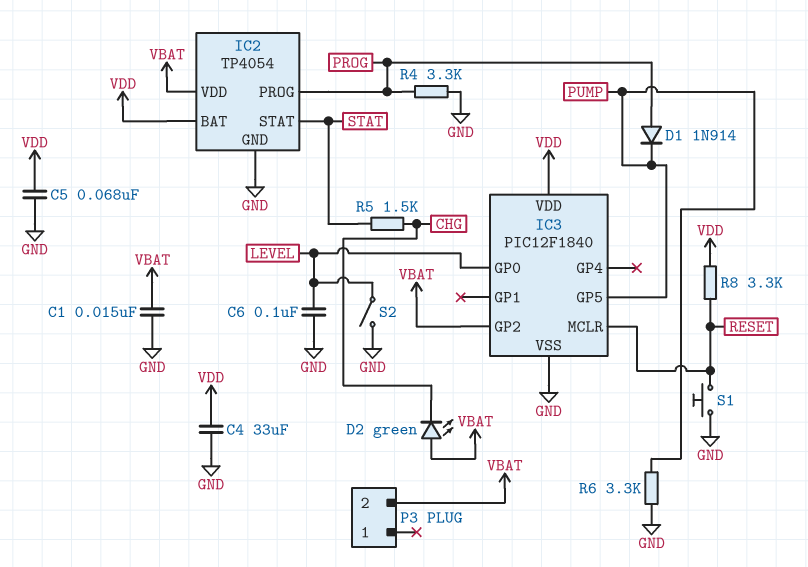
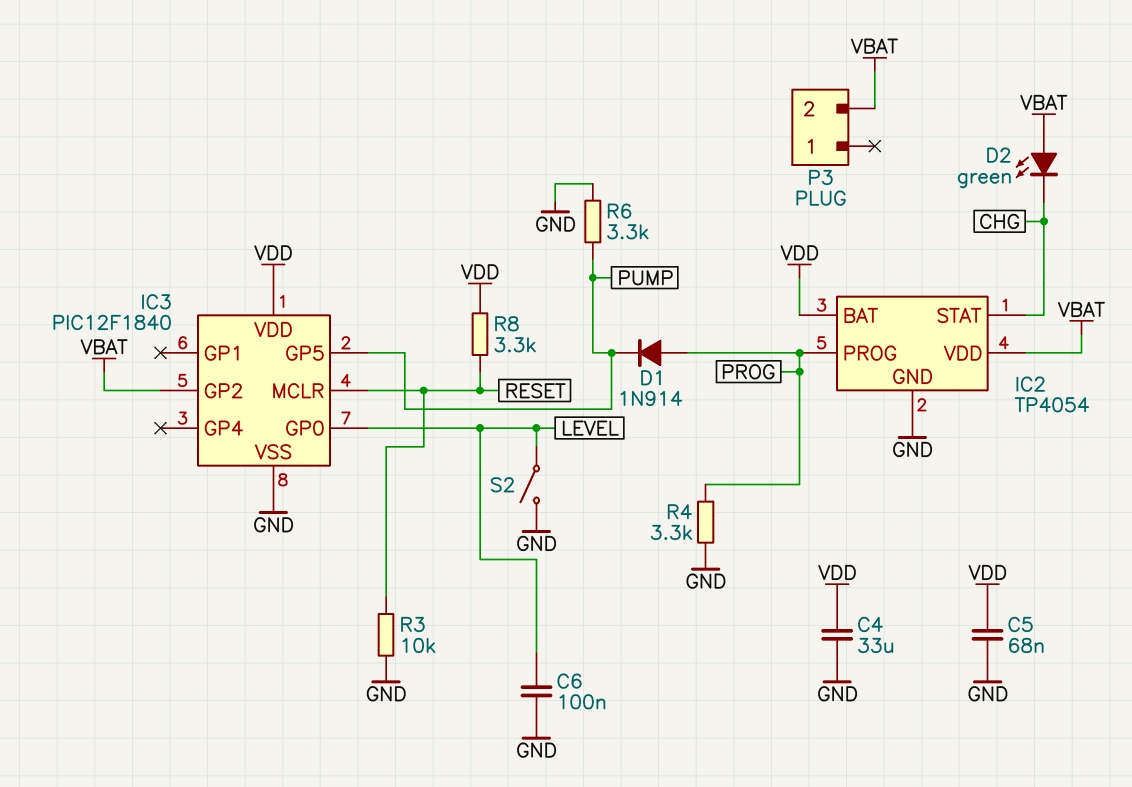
C1: 15nF (GND, VBAT) -> none
IC2 pin STAT: STAT -> CHG
R3: none -> 10k (GND, RESET)
R5: 1.5k (CHG, STAT) -> none
S1: button (GND, RESET) -> none

